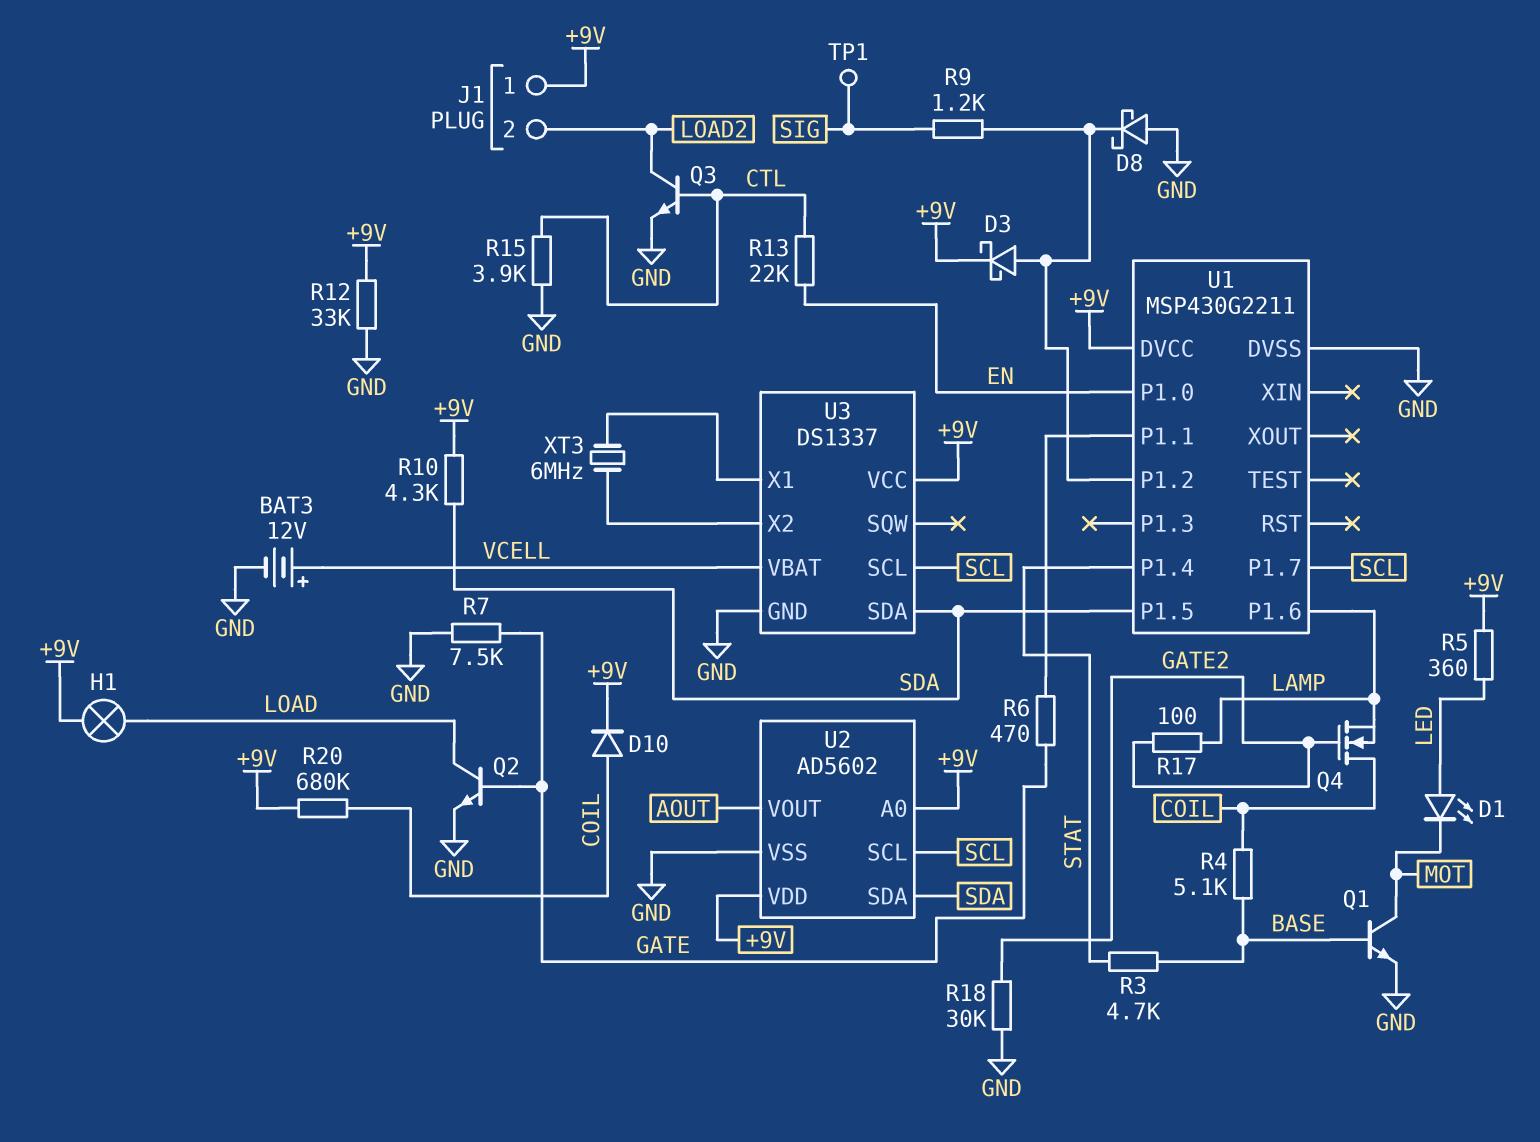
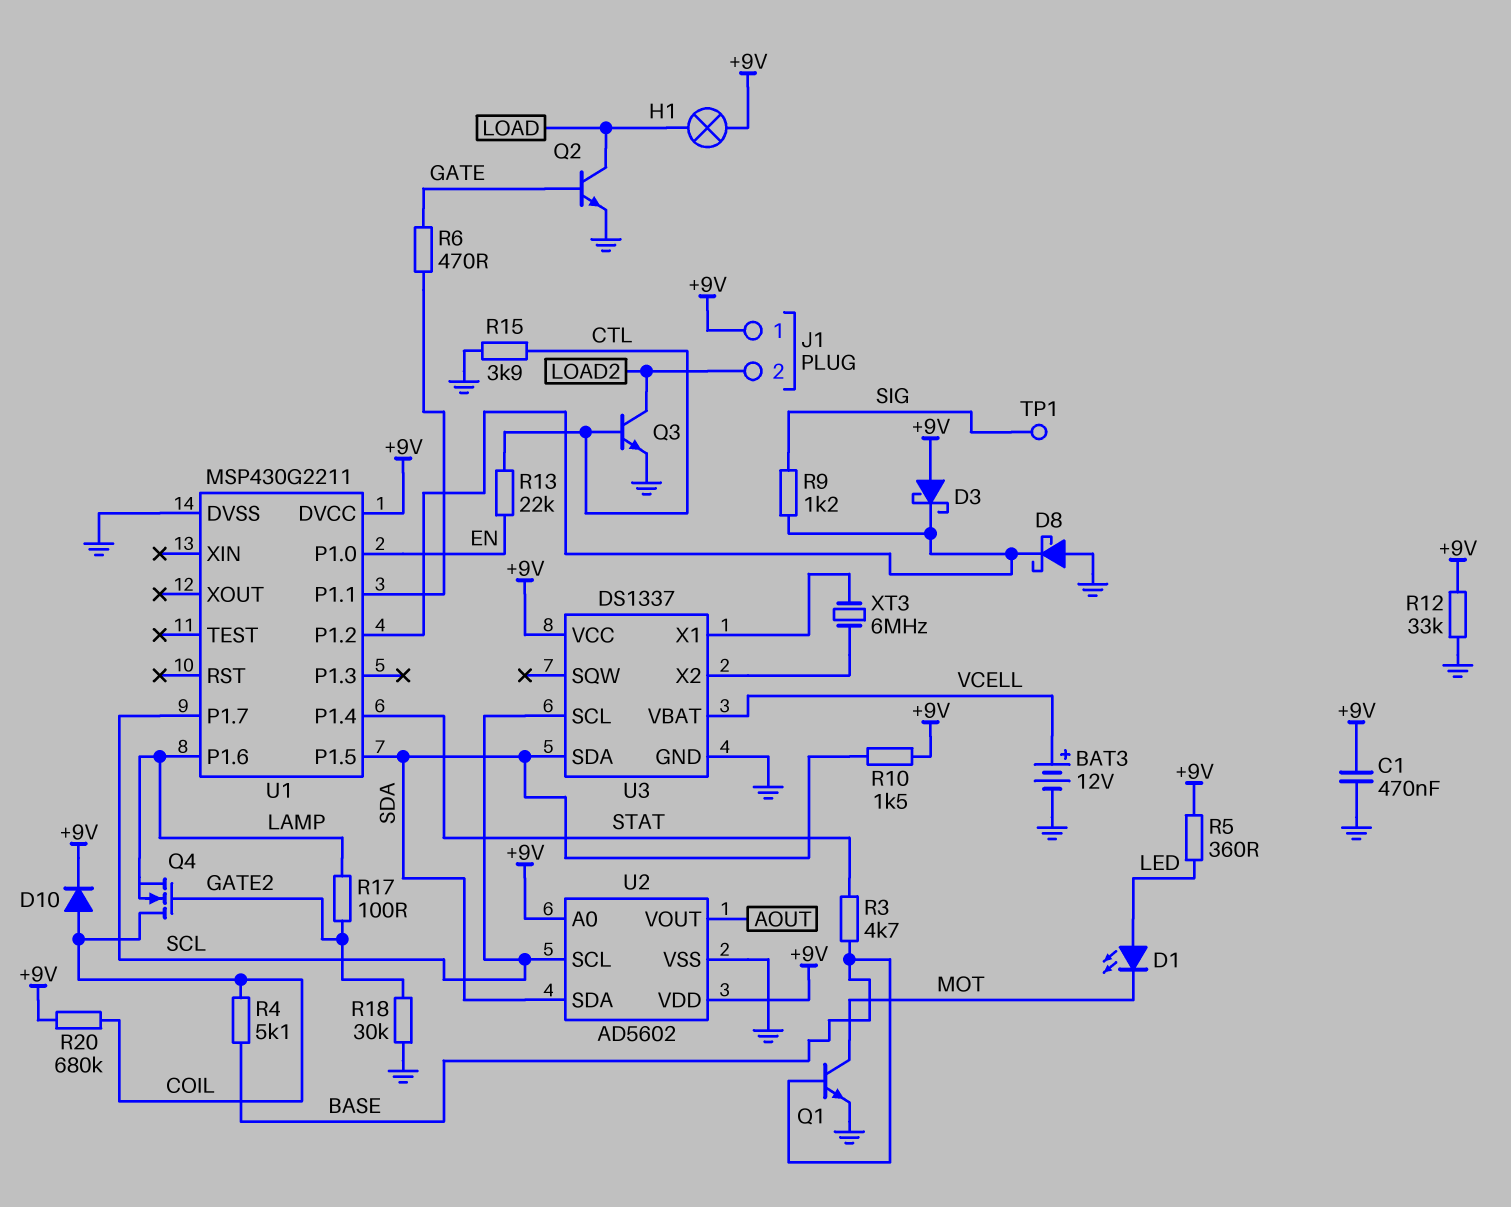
C1: none -> 470nF (+9V, GND)
D3: schottky (A U1/P1.2, K +9V) -> schottky (A +9V, K U1/P1.2)
R7: 7.5k (GATE, GND) -> none
R10: 4.3k (+9V, SDA) -> 1.5k (+9V, SDA)

